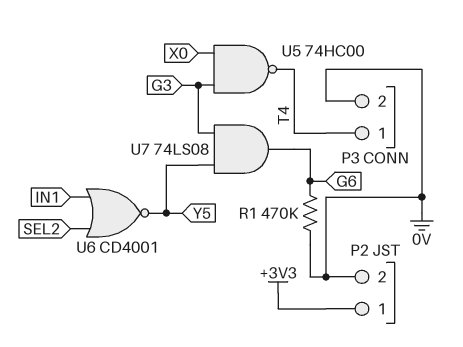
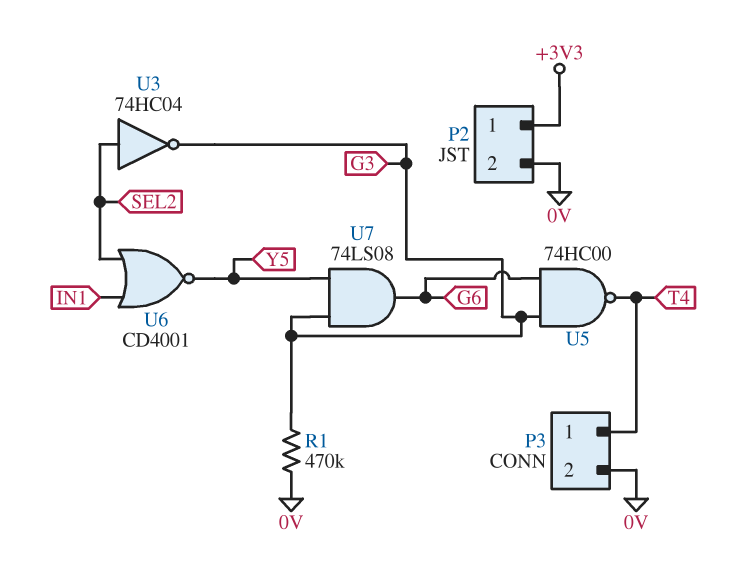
R1: 470k (0V, G6) -> 470k (0V, G3)
U3: none -> NOT 74HC04 (in SEL2, out G3)
U5: NAND 74HC00 (in G3, in X0, out T4) -> NAND 74HC00 (in G3, in G6, out T4)

